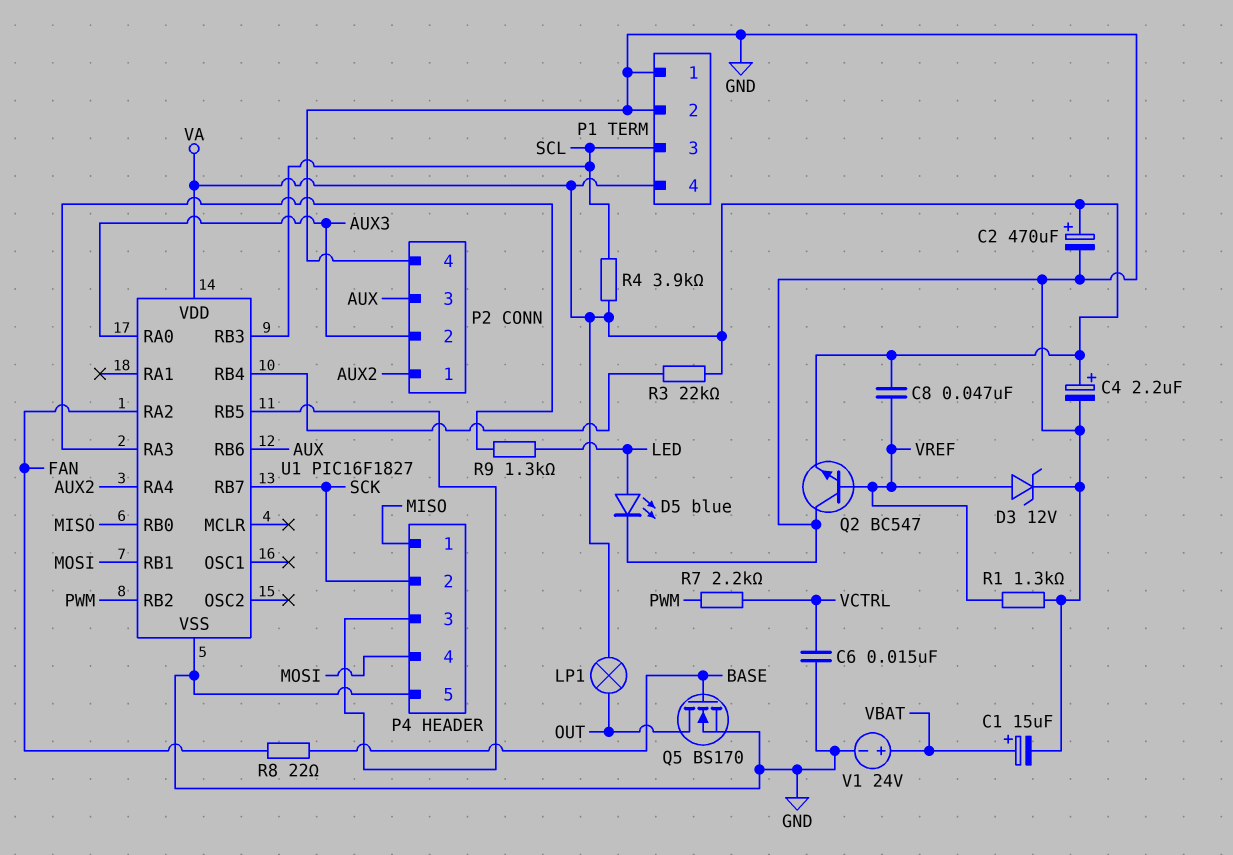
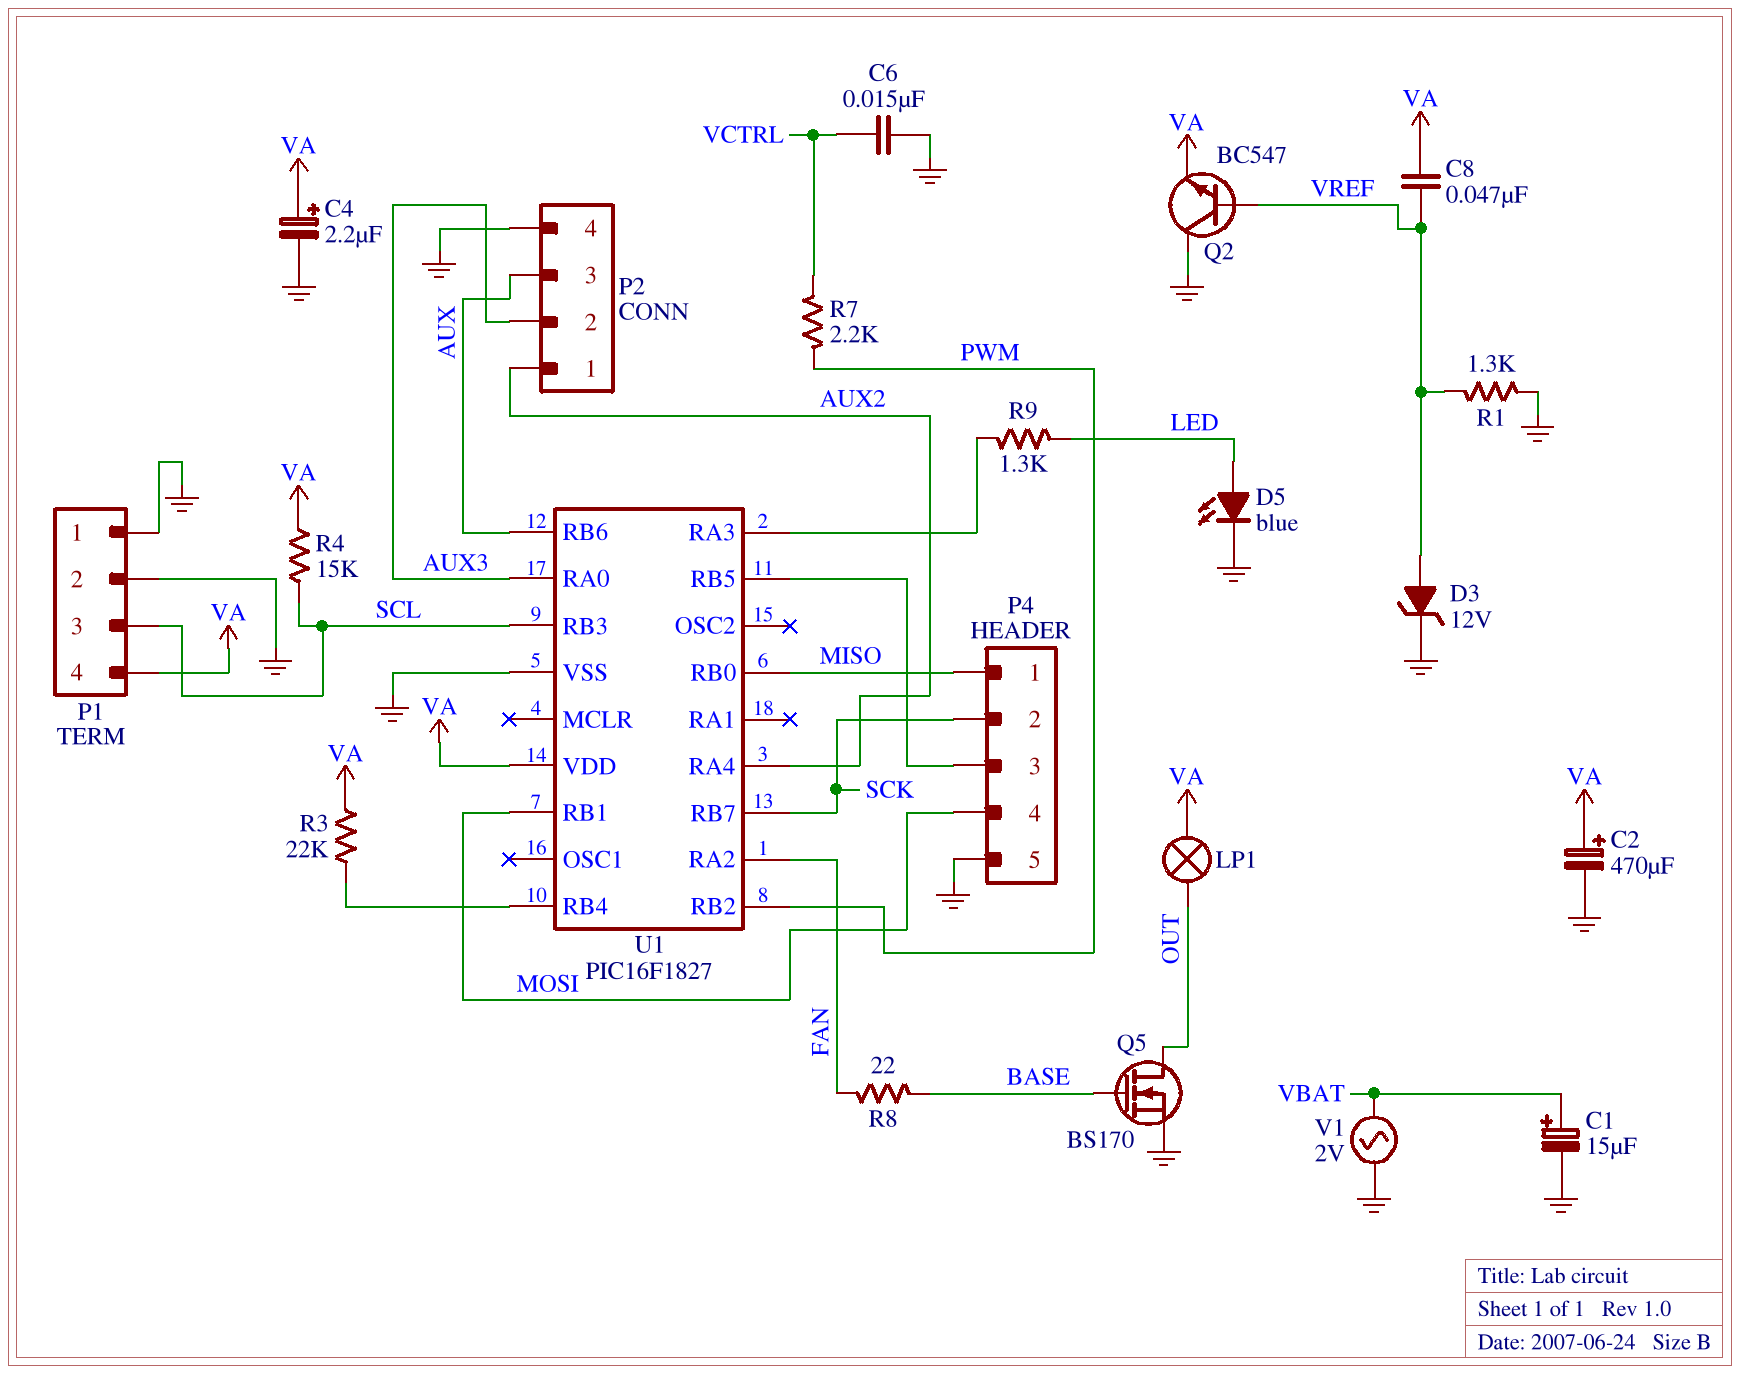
R4: 3.9k (SCL, VA) -> 15k (SCL, VA)
V1: 24V (plus VBAT, minus GND) -> AC 2V (GND, VBAT)

